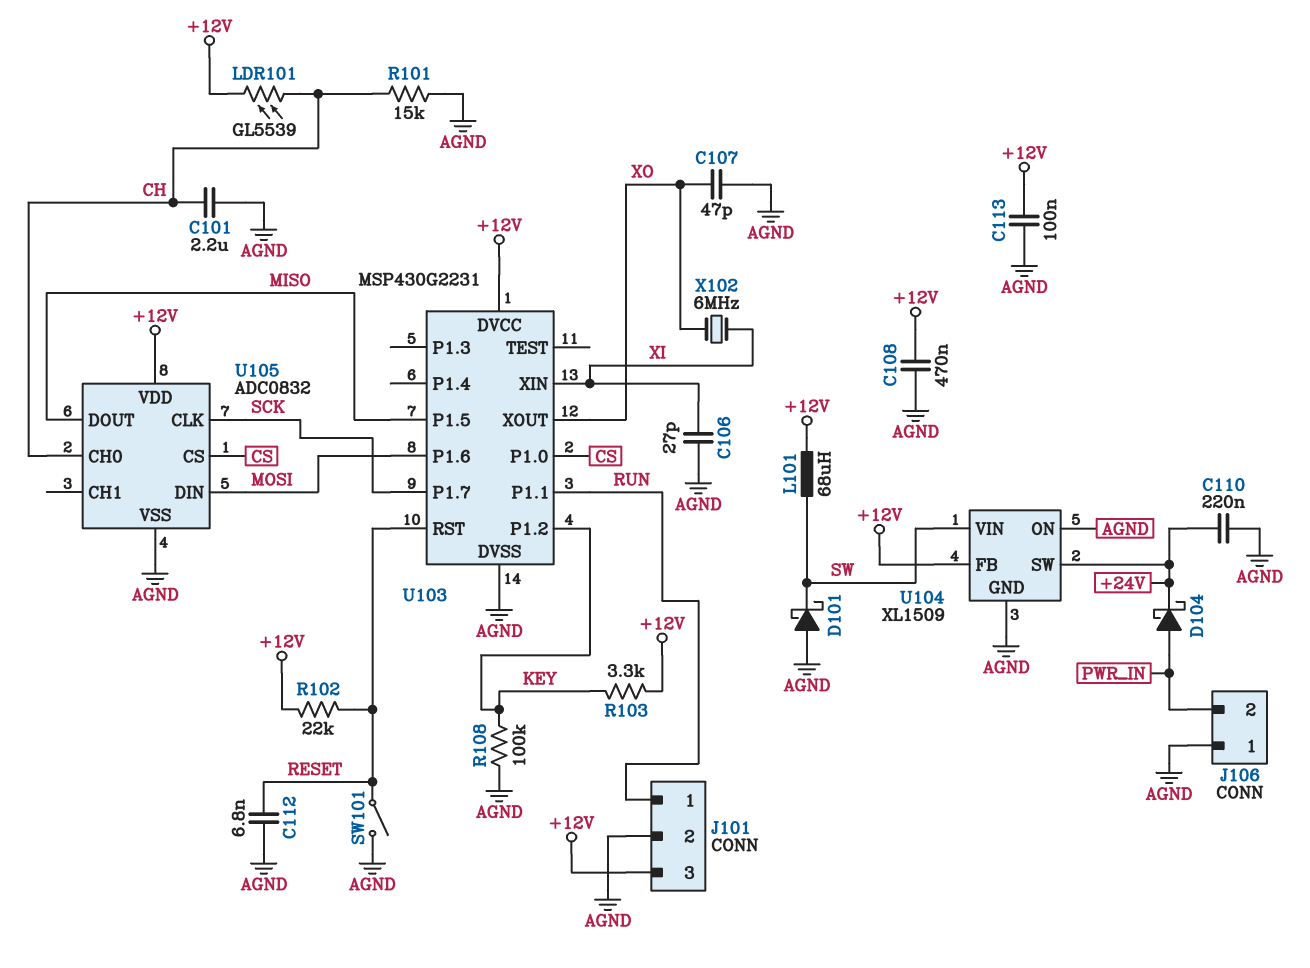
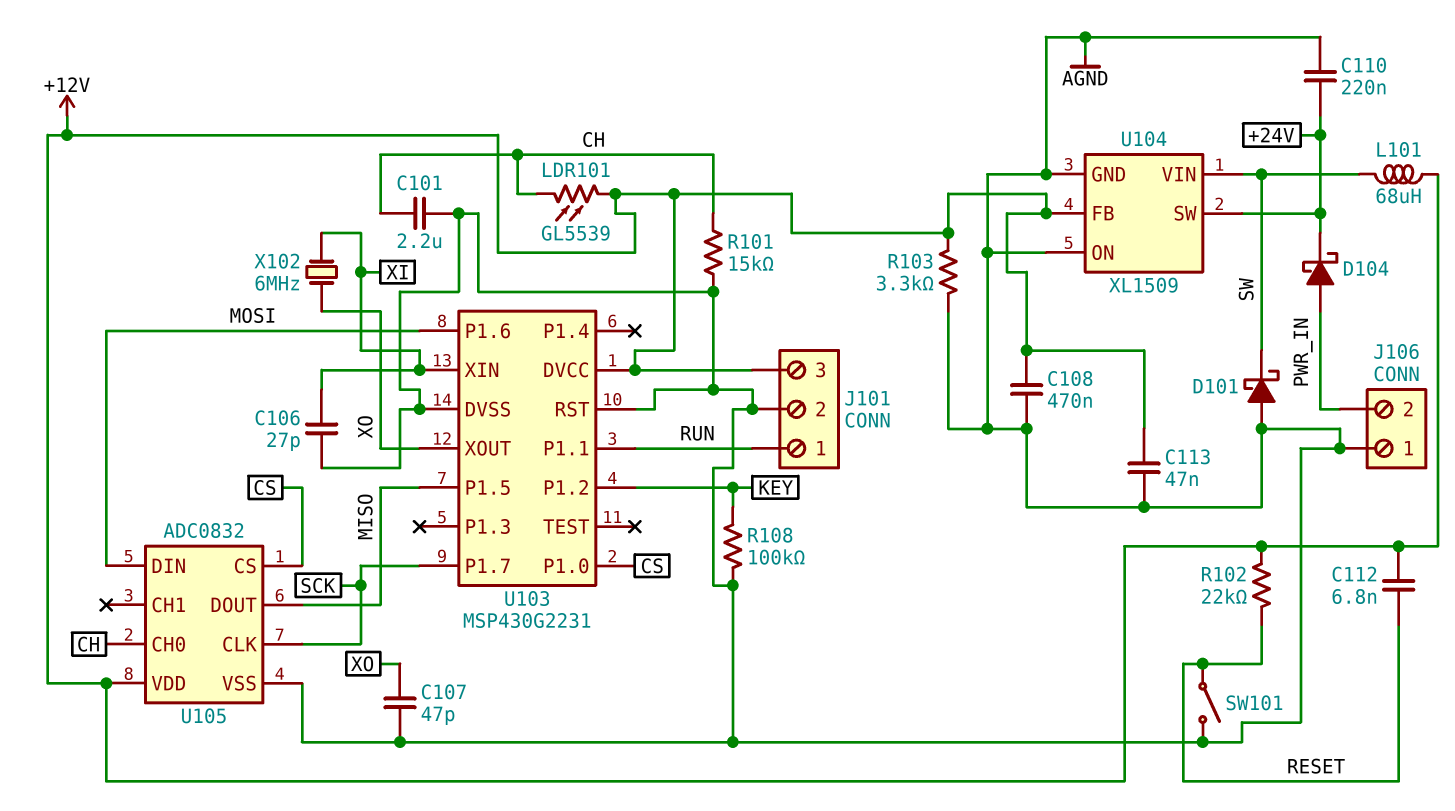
C112: 6.8nF (AGND, RESET) -> 6.8nF (+12V, RESET)
C113: 100nF (+12V, AGND) -> 47nF (+12V, AGND)
R103: 3.3k (+12V, KEY) -> 3.3k (+12V, AGND)
U103 pin RST: RESET -> AGND

